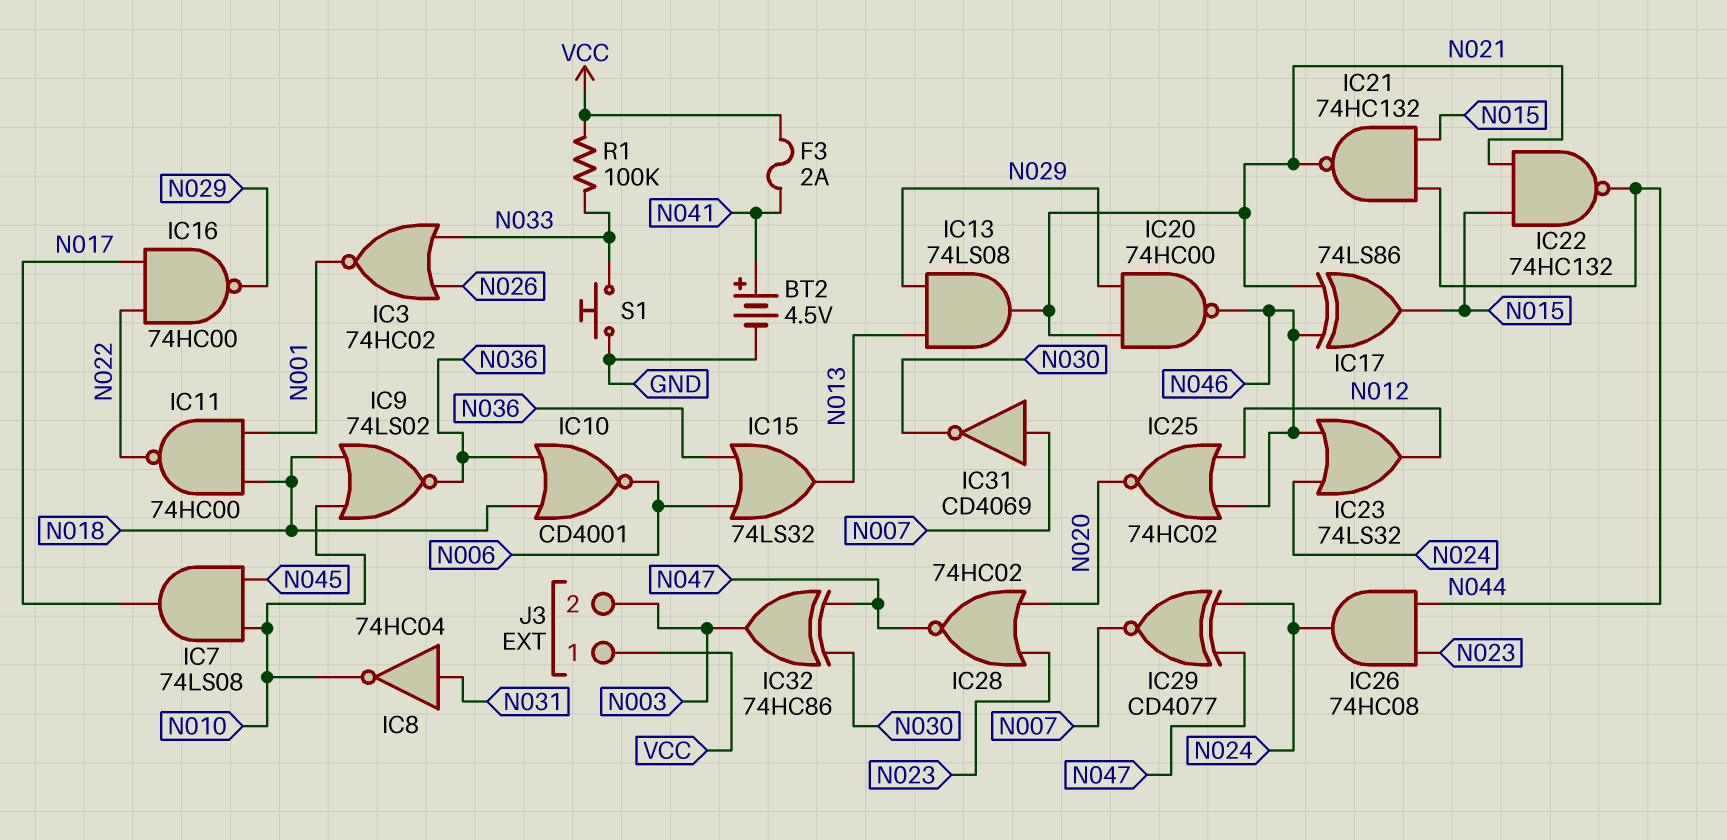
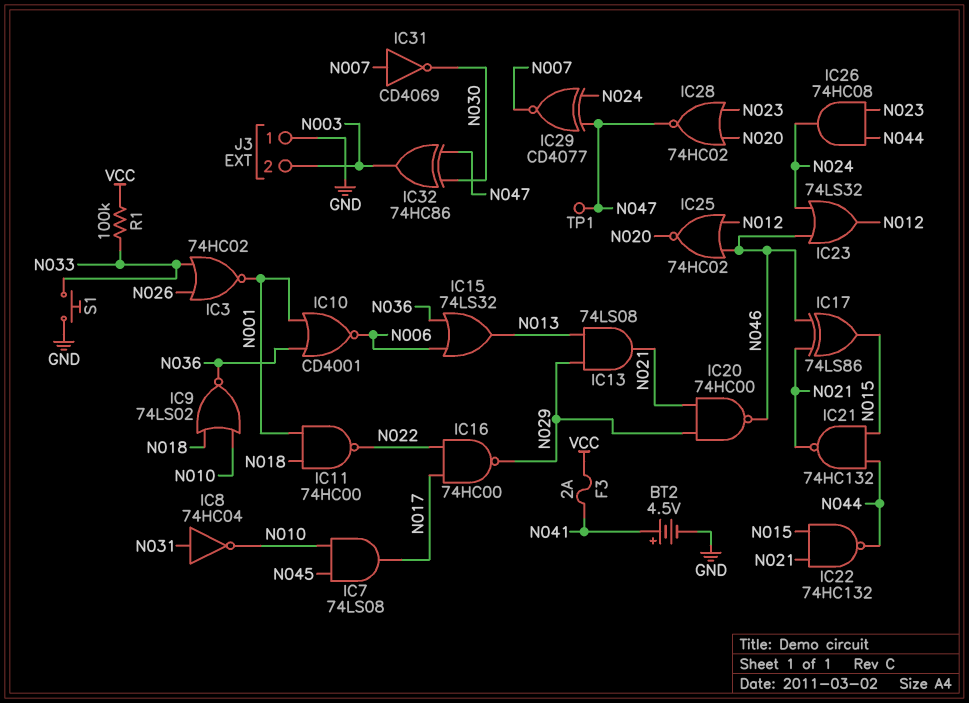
IC10: NOR CD4001 (in N018, in N036, out N006) -> NOR CD4001 (in N001, in N036, out N006)
J3 pin 1: VCC -> GND
TP1: none -> test point (N047)

